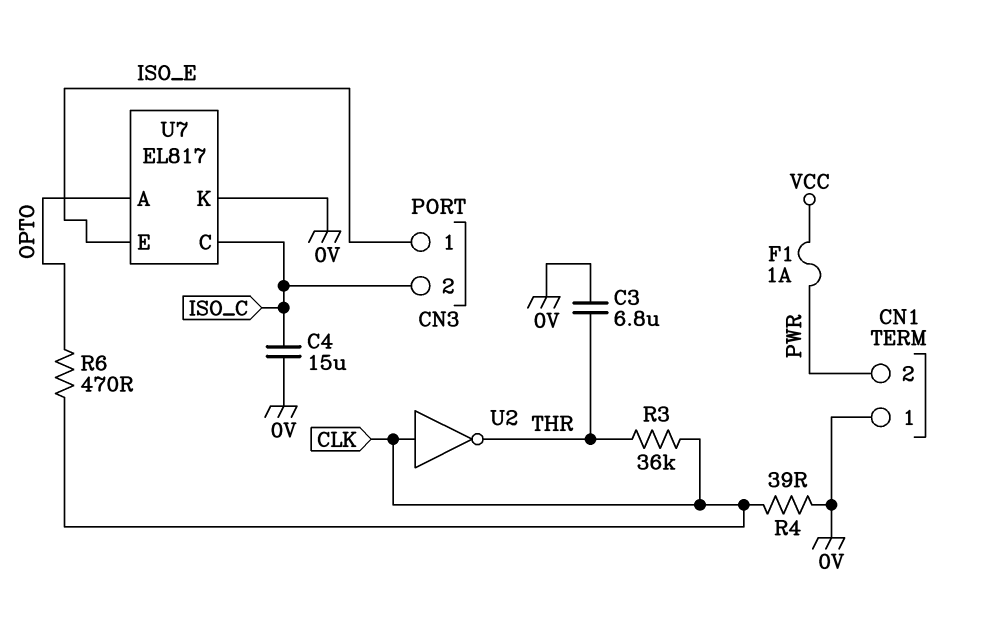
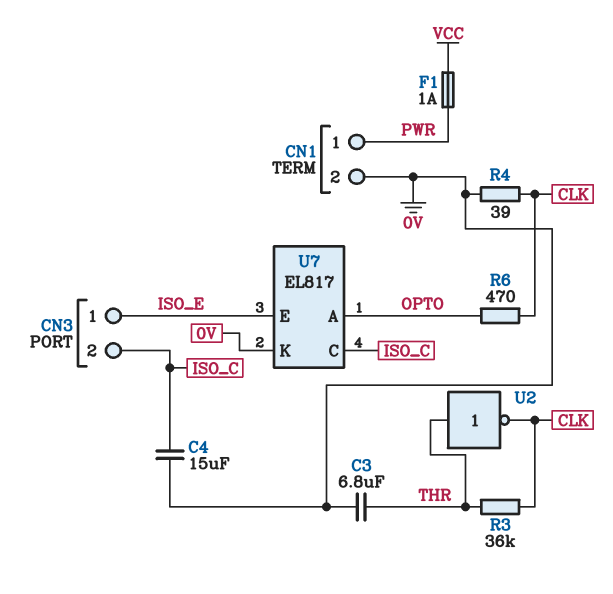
CN1 pin 1: 0V -> PWR
CN1 pin 2: PWR -> 0V
U2: NOT (in CLK, out THR) -> NOT (in THR, out CLK)

